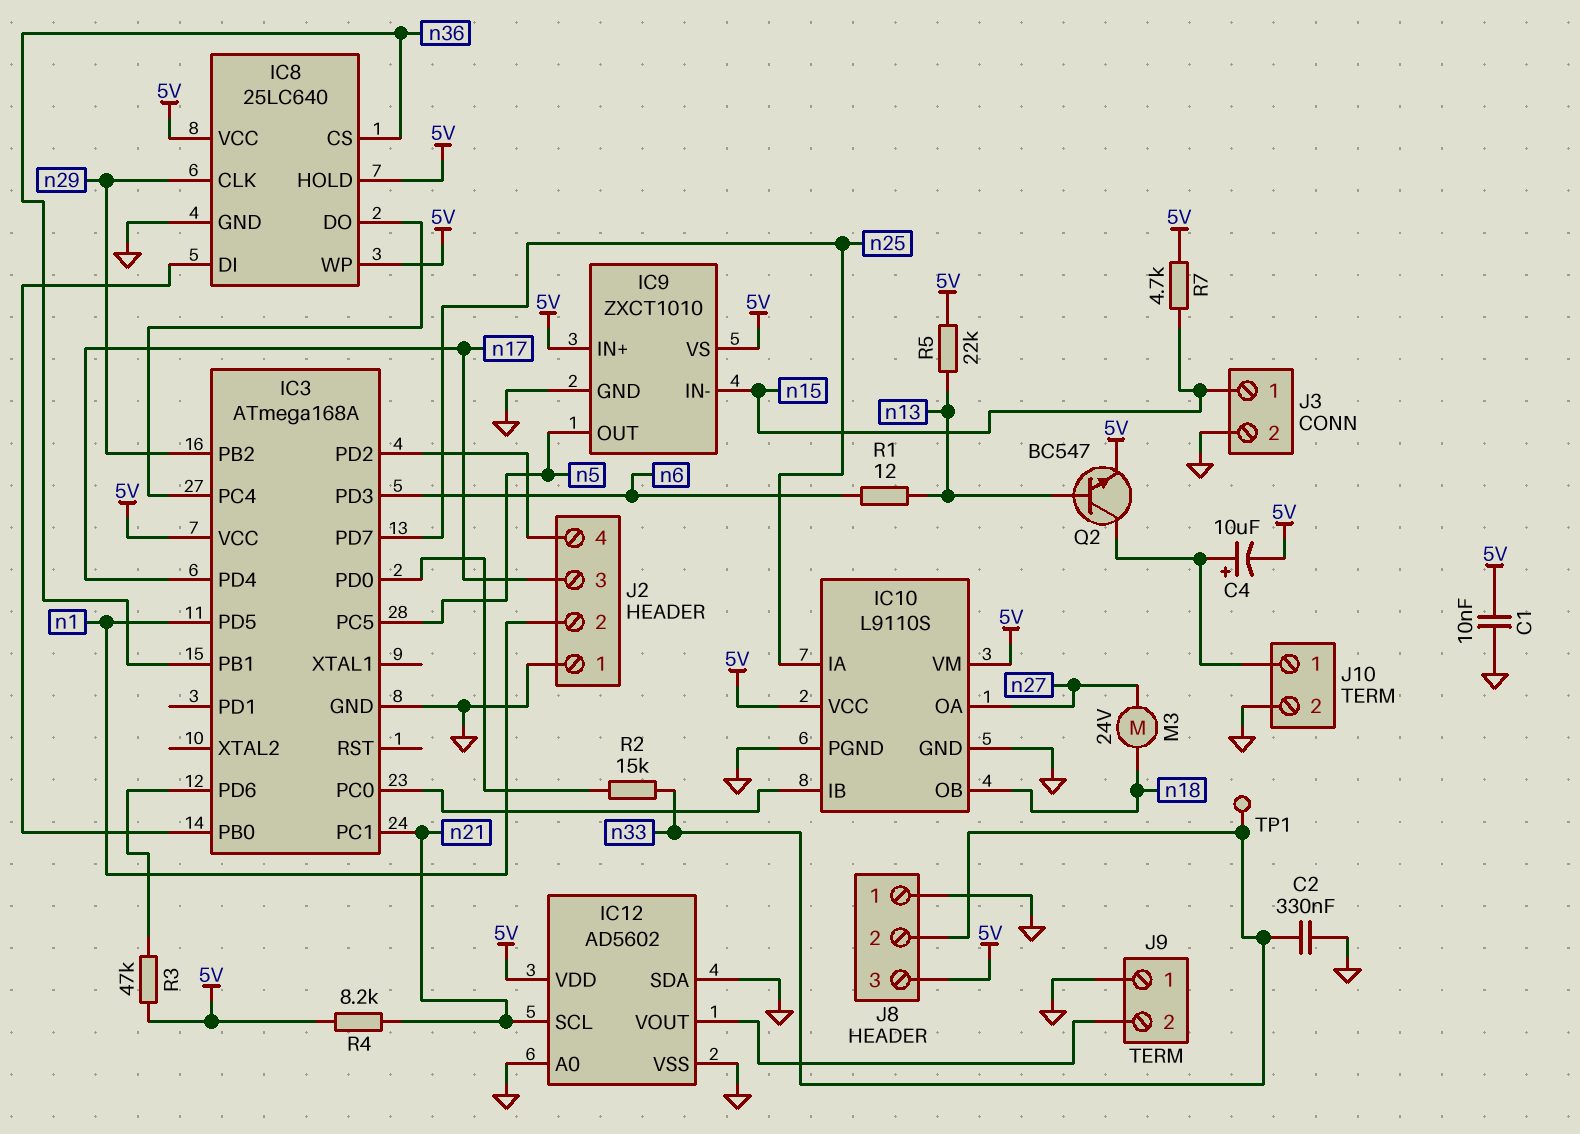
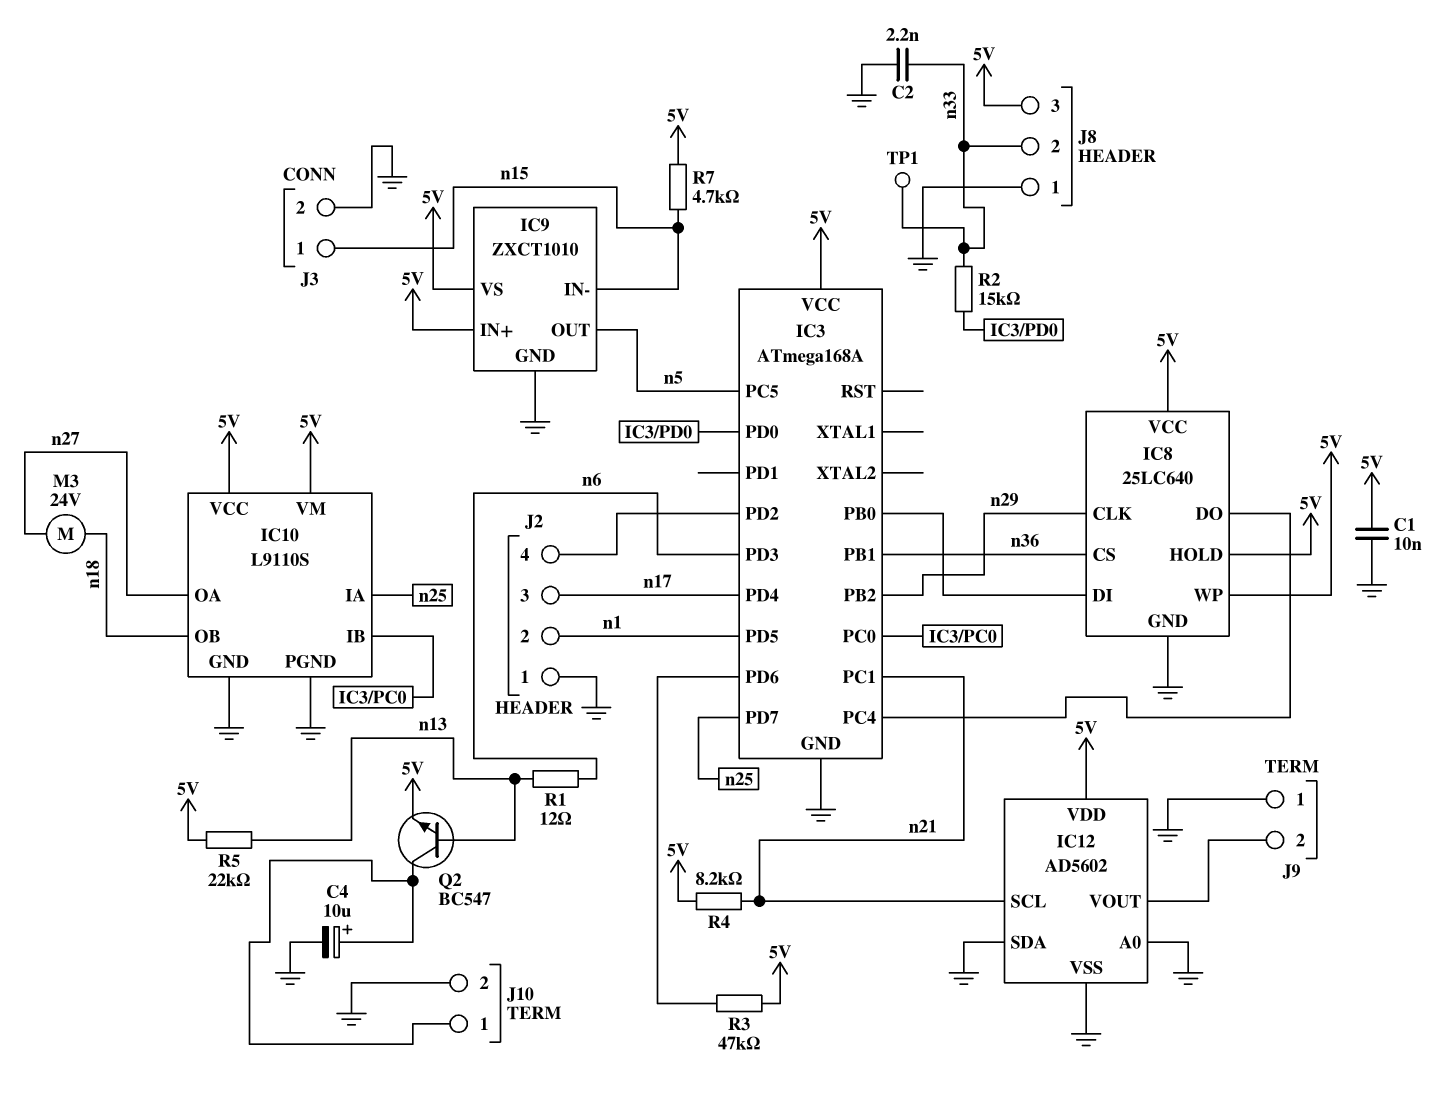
C2: 330nF (GND, n33) -> 2.2nF (GND, n33)
C4: 10uF (plus J10/1, minus 5V) -> 10uF (plus J10/1, minus GND)

